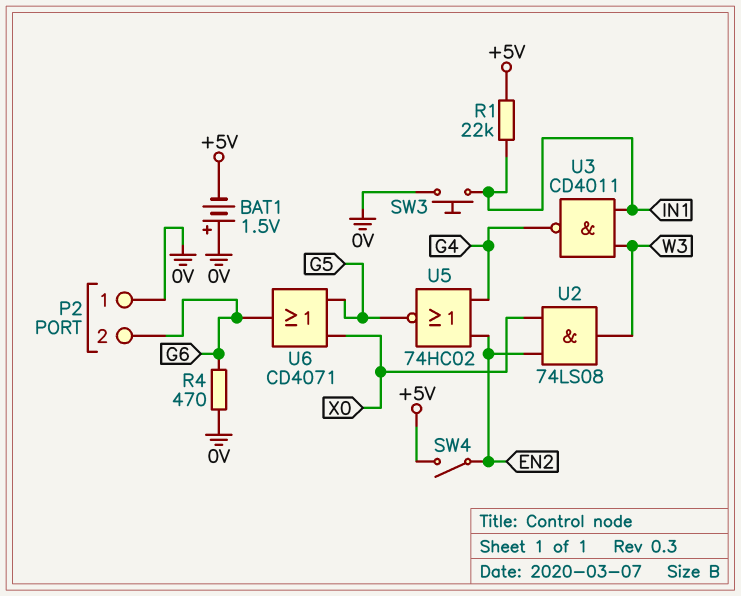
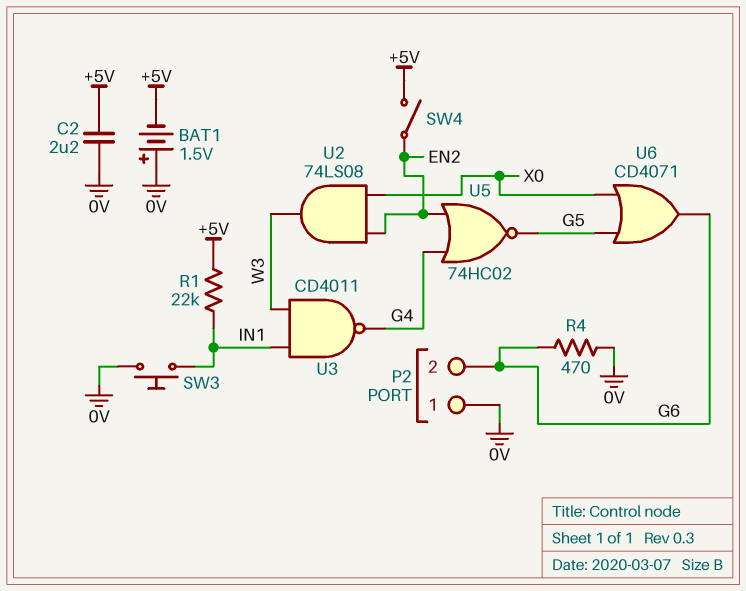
C2: none -> 2.2uF (+5V, 0V)

